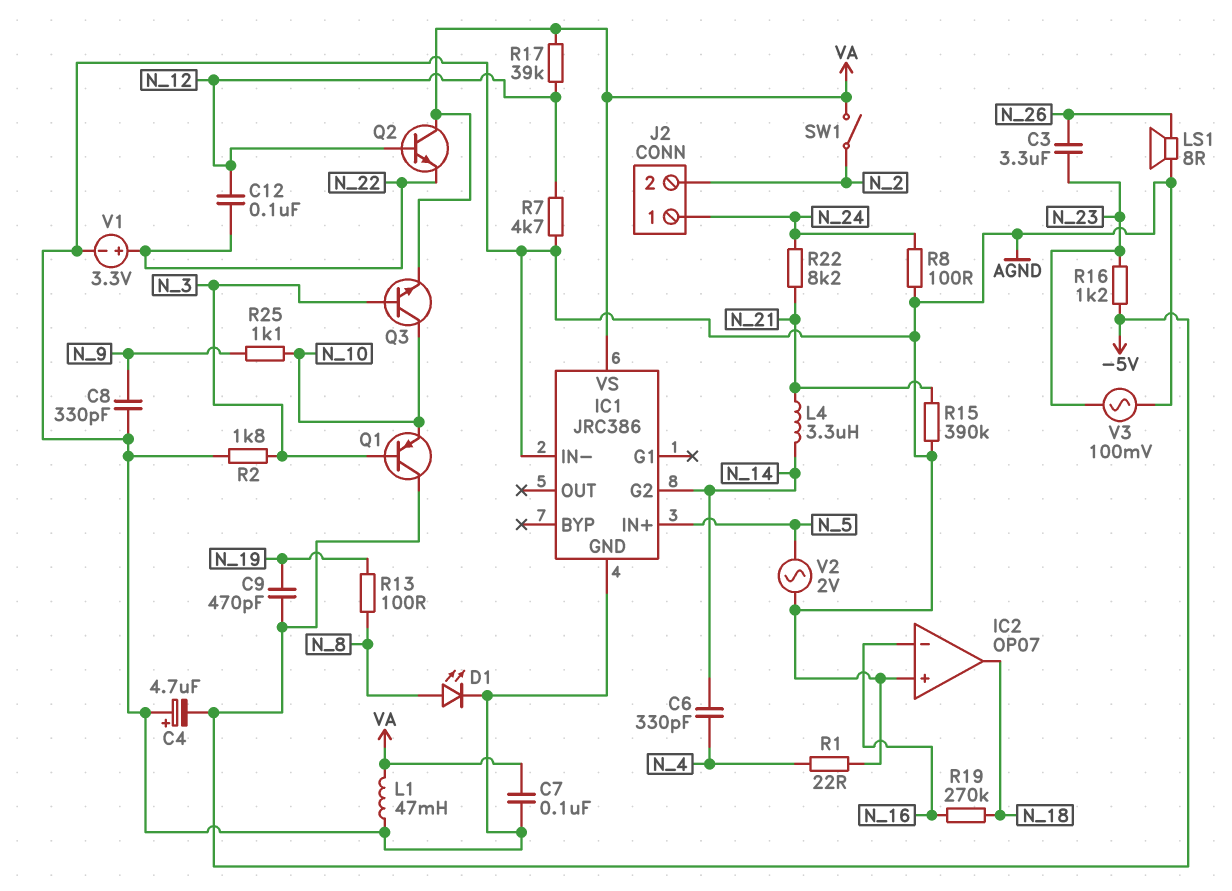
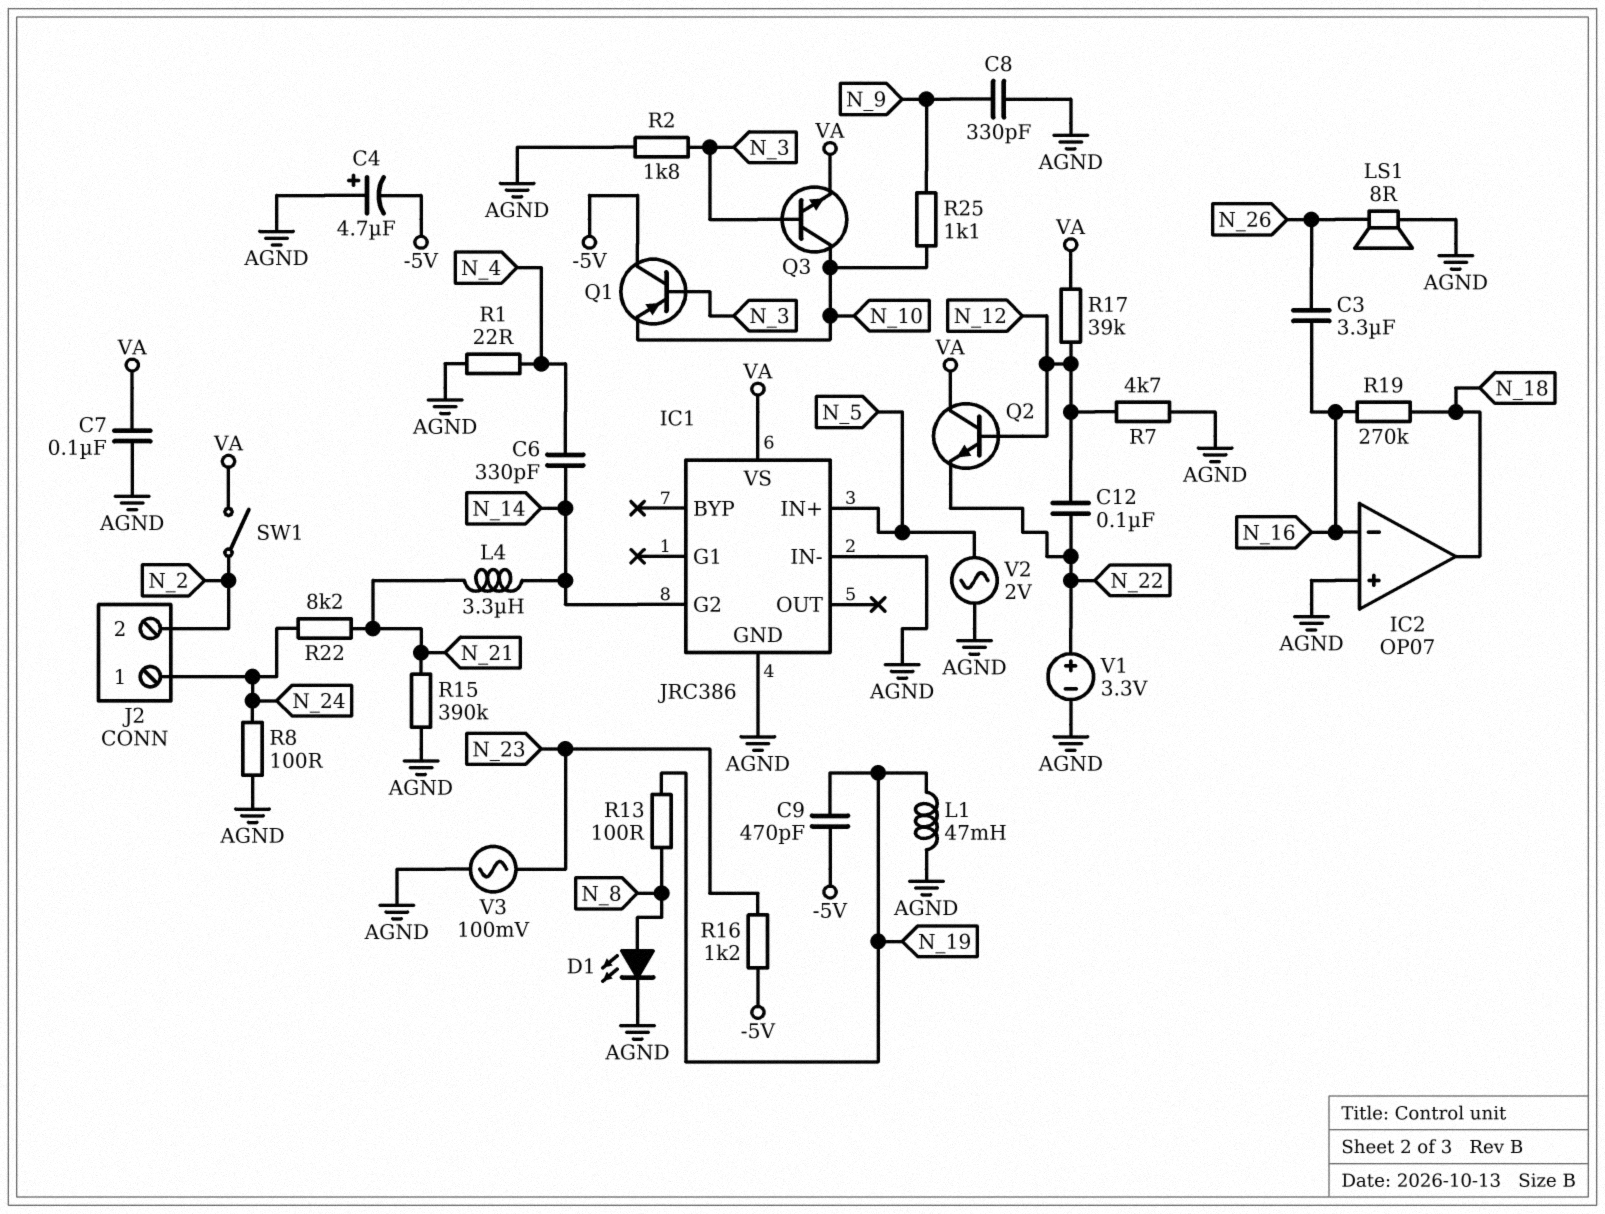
C3: 3.3uF (N_23, N_26) -> 3.3uF (N_16, N_26)
L1: 47mH (AGND, VA) -> 47mH (AGND, N_19)

